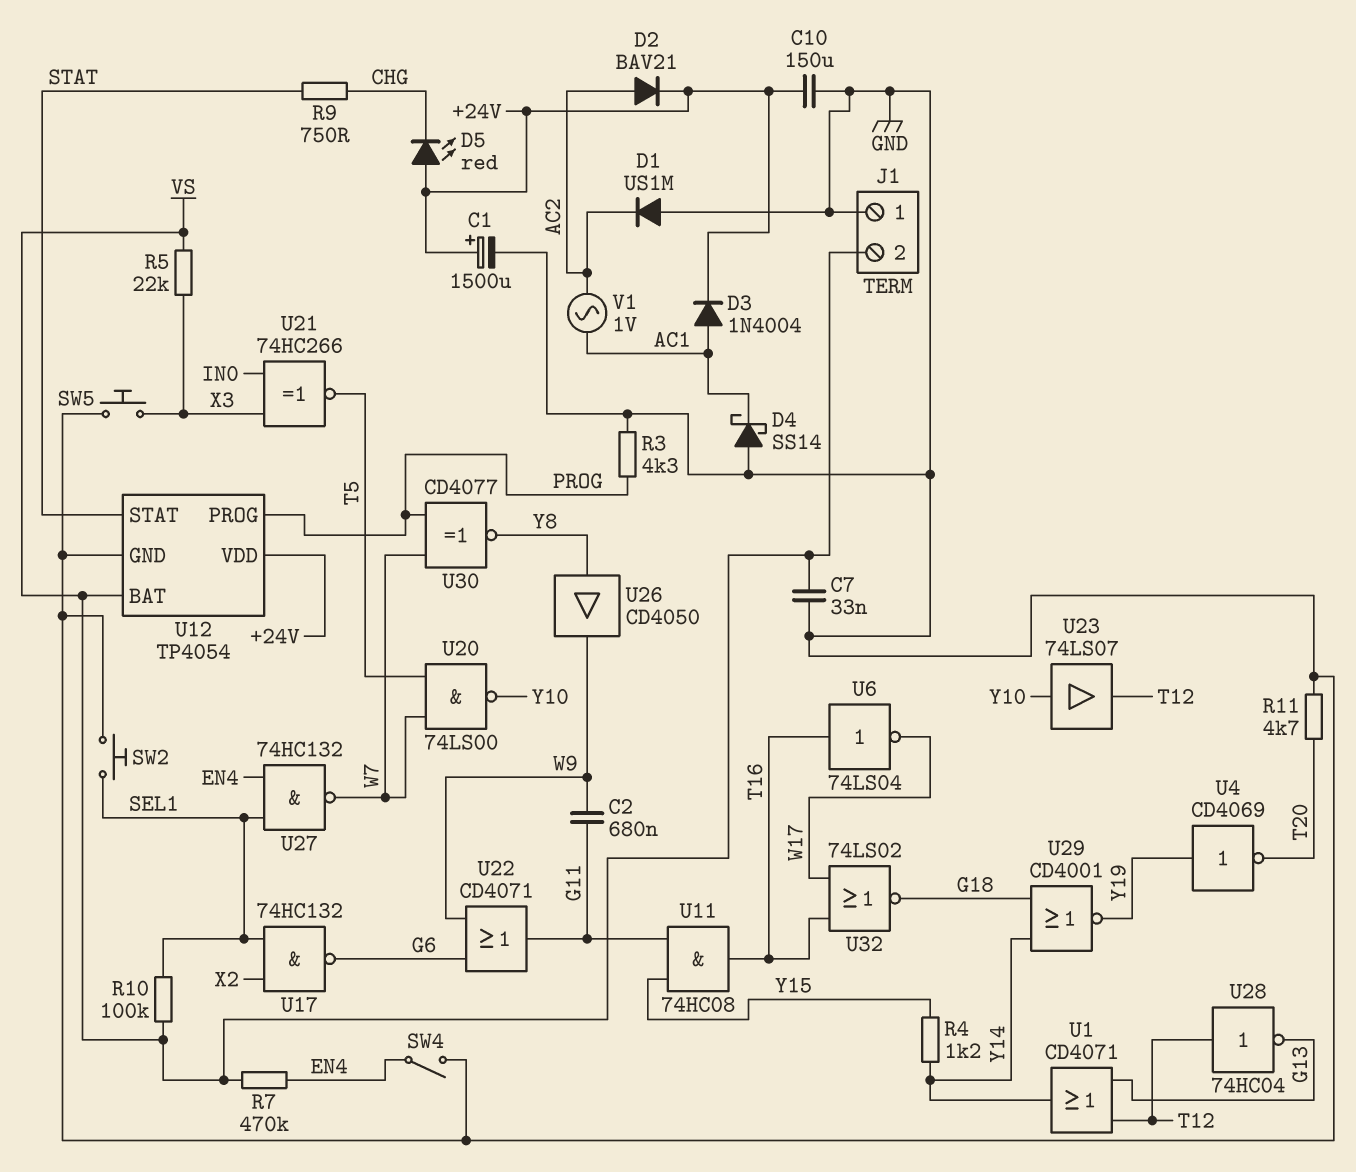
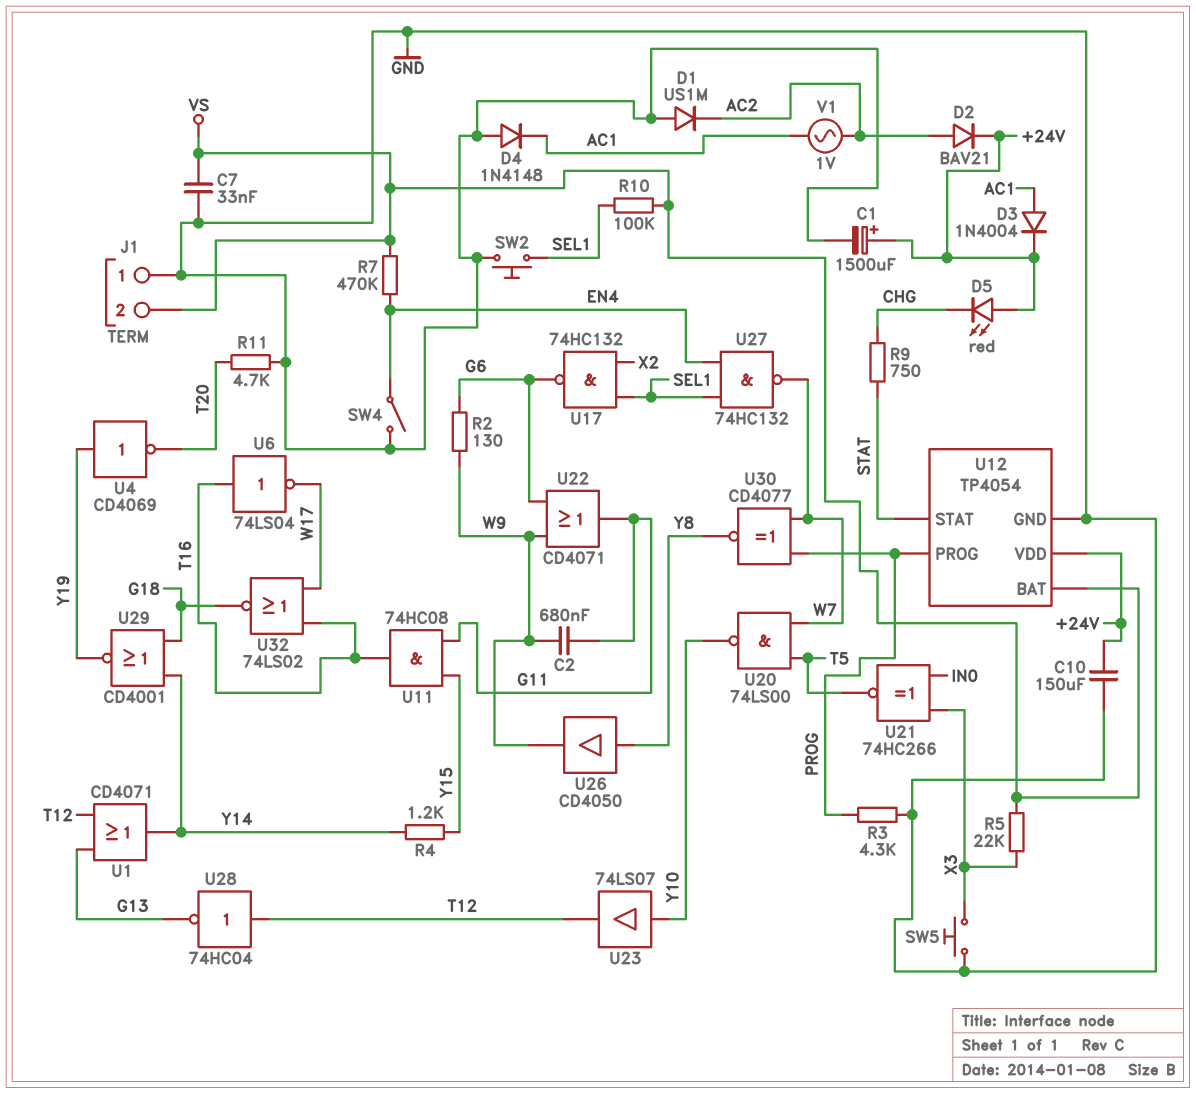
D4: schottky SS14 (A GND, K AC1) -> diode 1N4148 (A GND, K AC1)
R2: none -> 130 (G6, W9)

